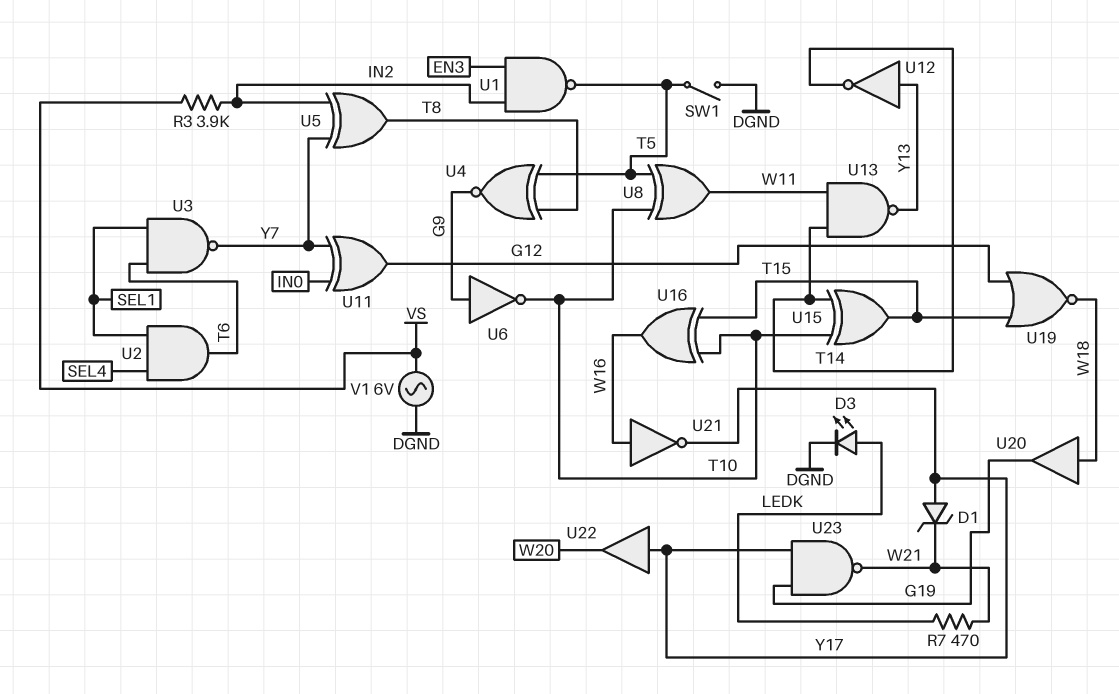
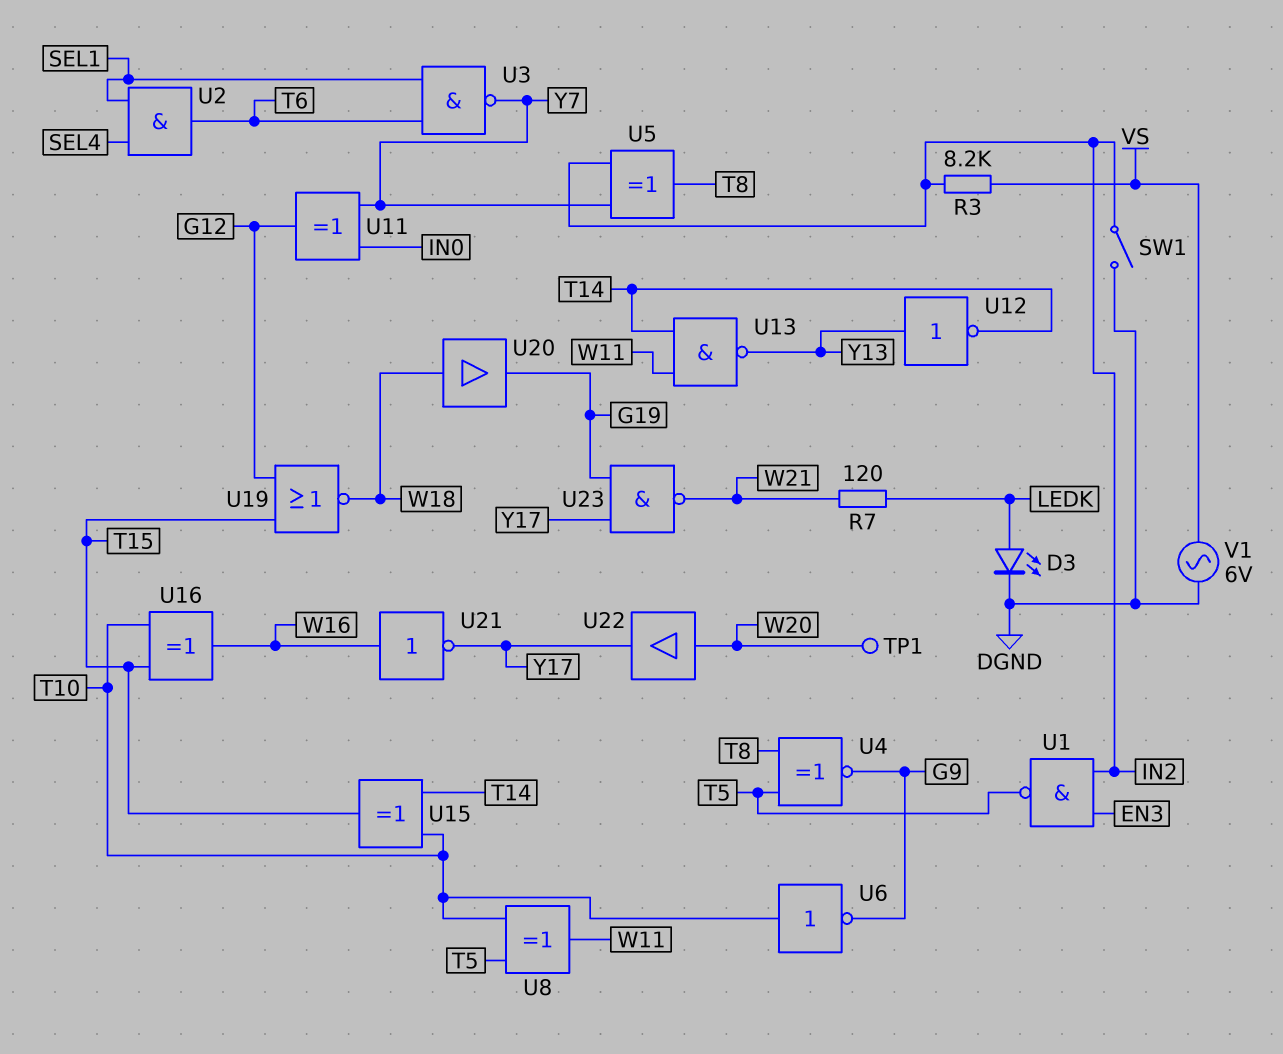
D1: zener (A Y17, K W21) -> none
R3: 3.9k (IN2, VS) -> 8.2k (IN2, VS)
R7: 470 (LEDK, W21) -> 120 (LEDK, W21)
SW1: switch (DGND, T5) -> switch (DGND, IN2)
TP1: none -> test point (W20)
U6: NOT (in G9, out T10) -> NOT (in T10, out G9)
U22: buffer (in Y17, out W20) -> buffer (in W20, out Y17)

